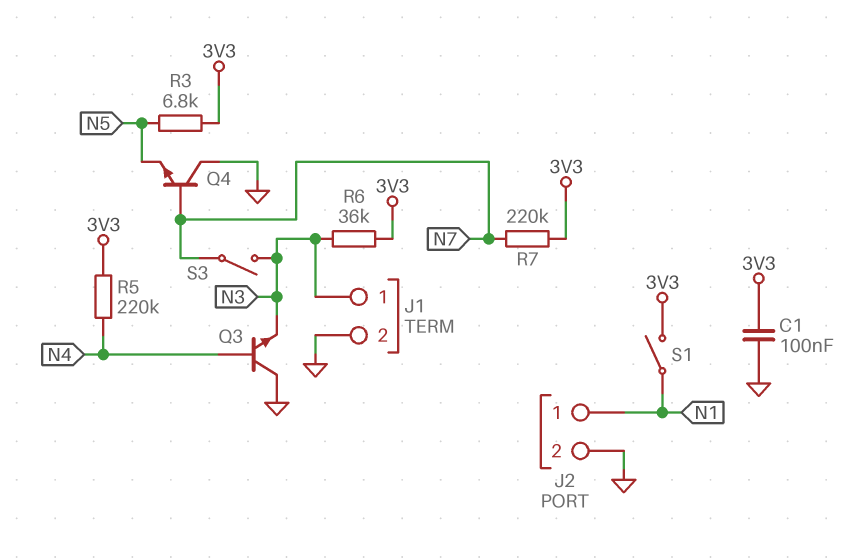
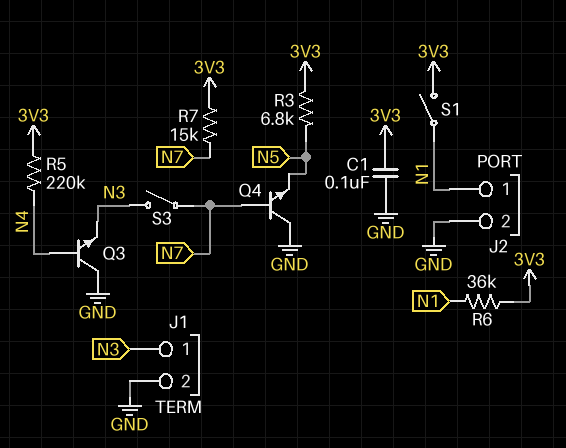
R6: 36k (3V3, N3) -> 36k (3V3, N1)
R7: 220k (3V3, N7) -> 15k (3V3, N7)

